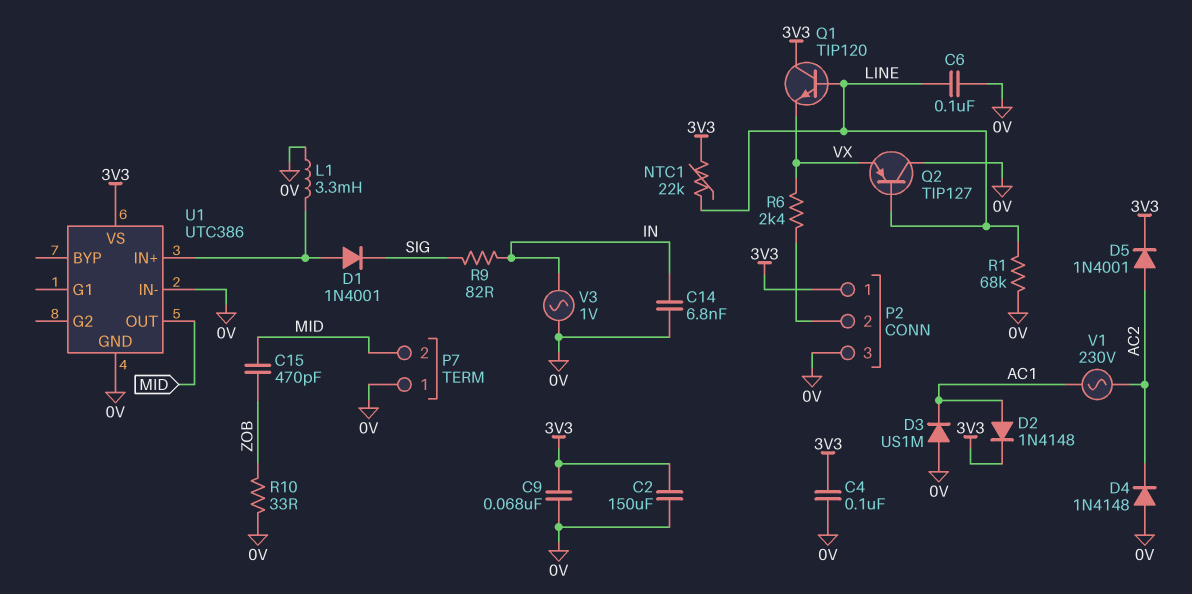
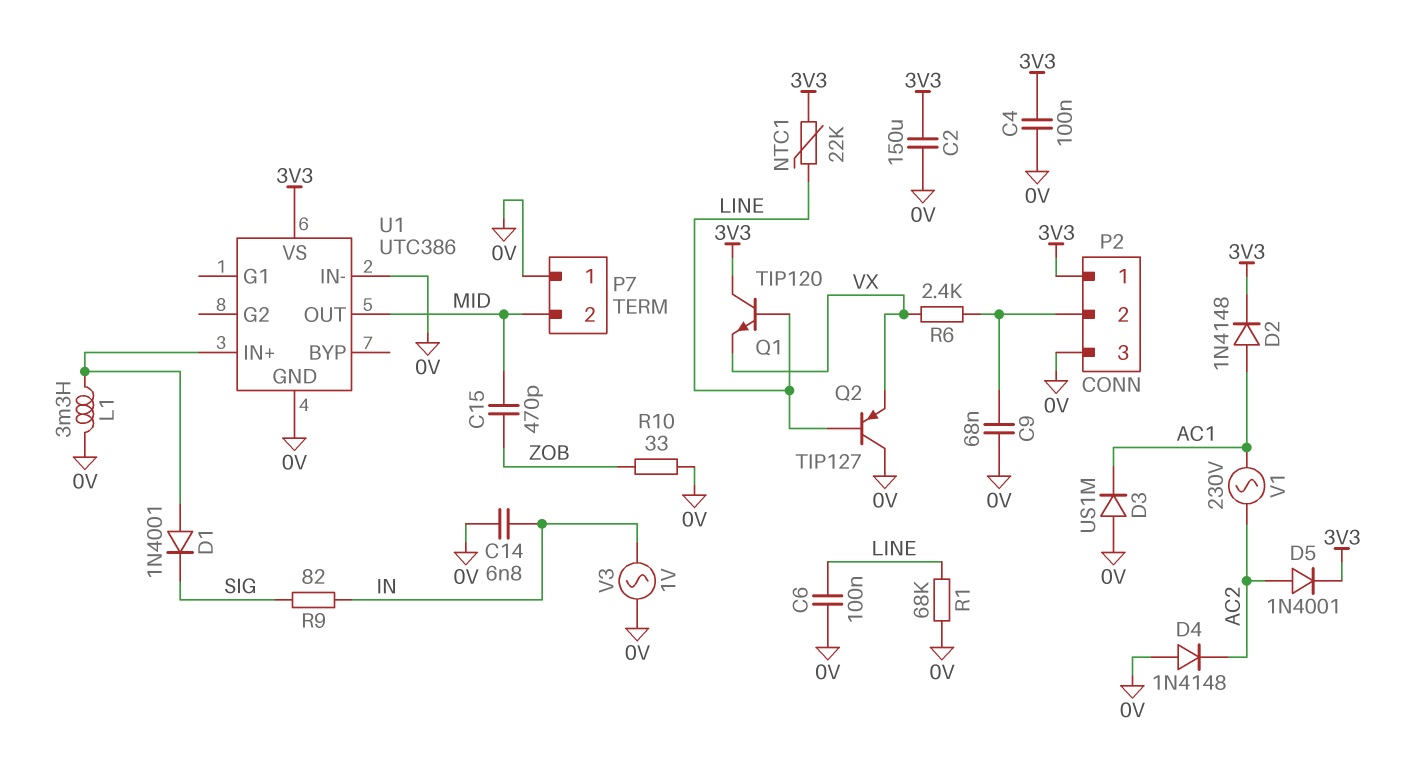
C9: 68nF (0V, 3V3) -> 68nF (0V, P2/2)

